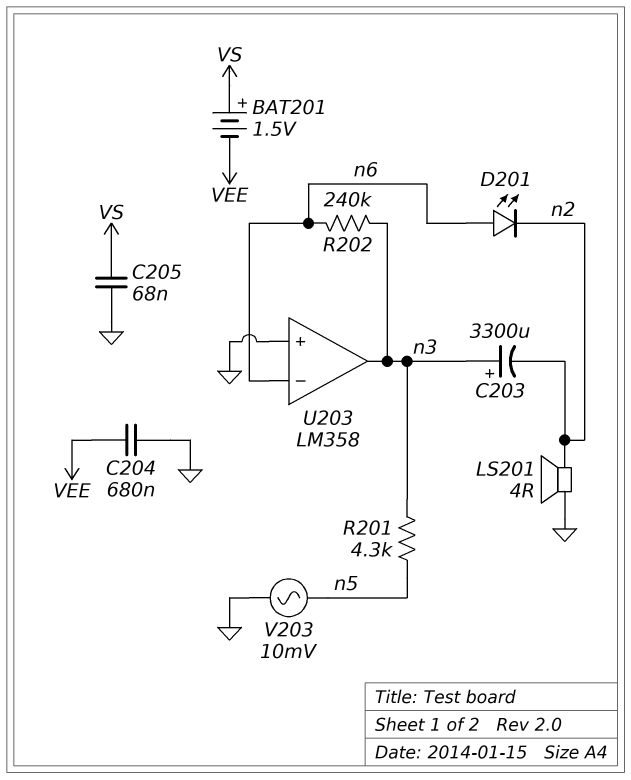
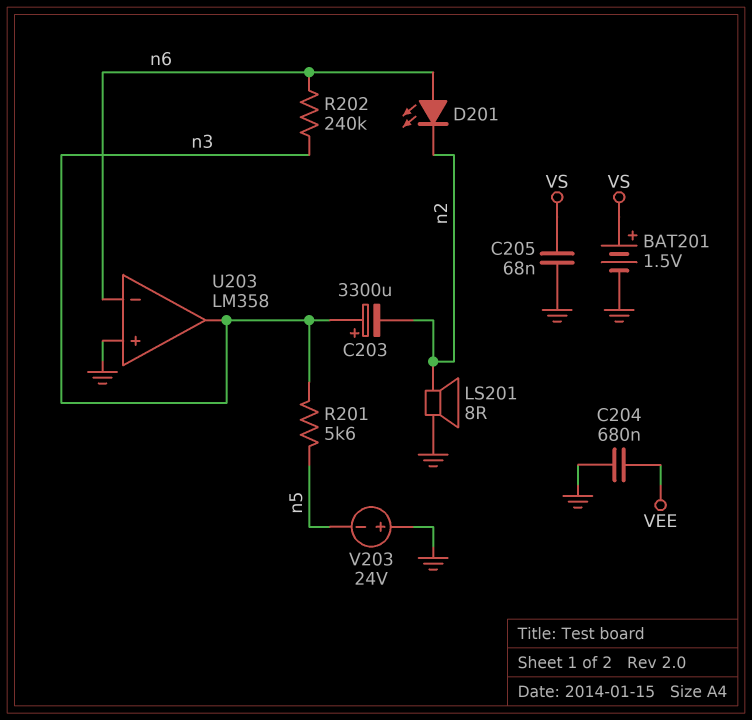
BAT201: 1.5V (plus VS, minus VEE) -> 1.5V (plus VS, minus GND)
LS201: speaker 4R (GND, n2) -> speaker 8R (GND, n2)
R201: 4.3k (n3, n5) -> 5.6k (n3, n5)
V203: AC 10mV (GND, n5) -> 24V (plus GND, minus n5)

